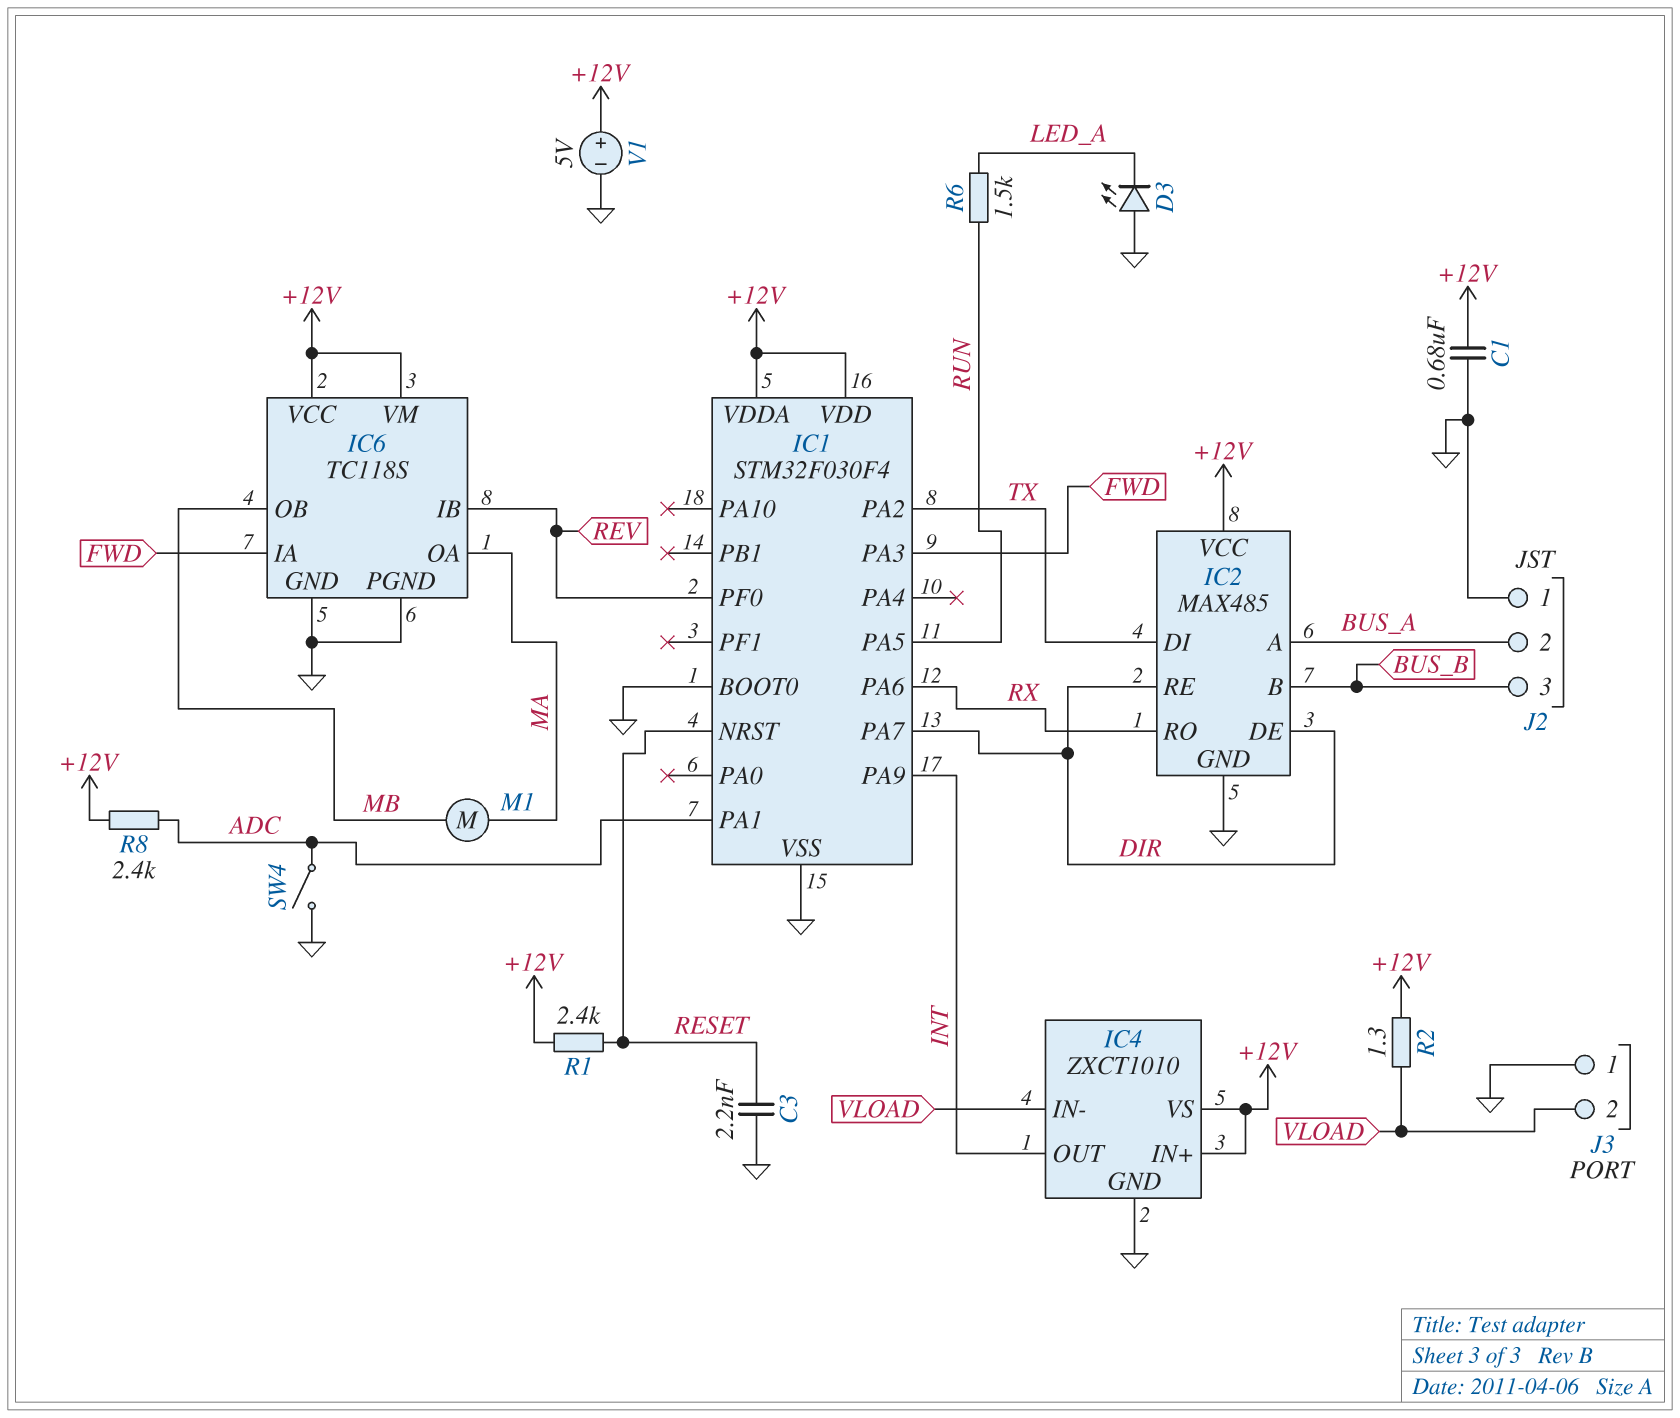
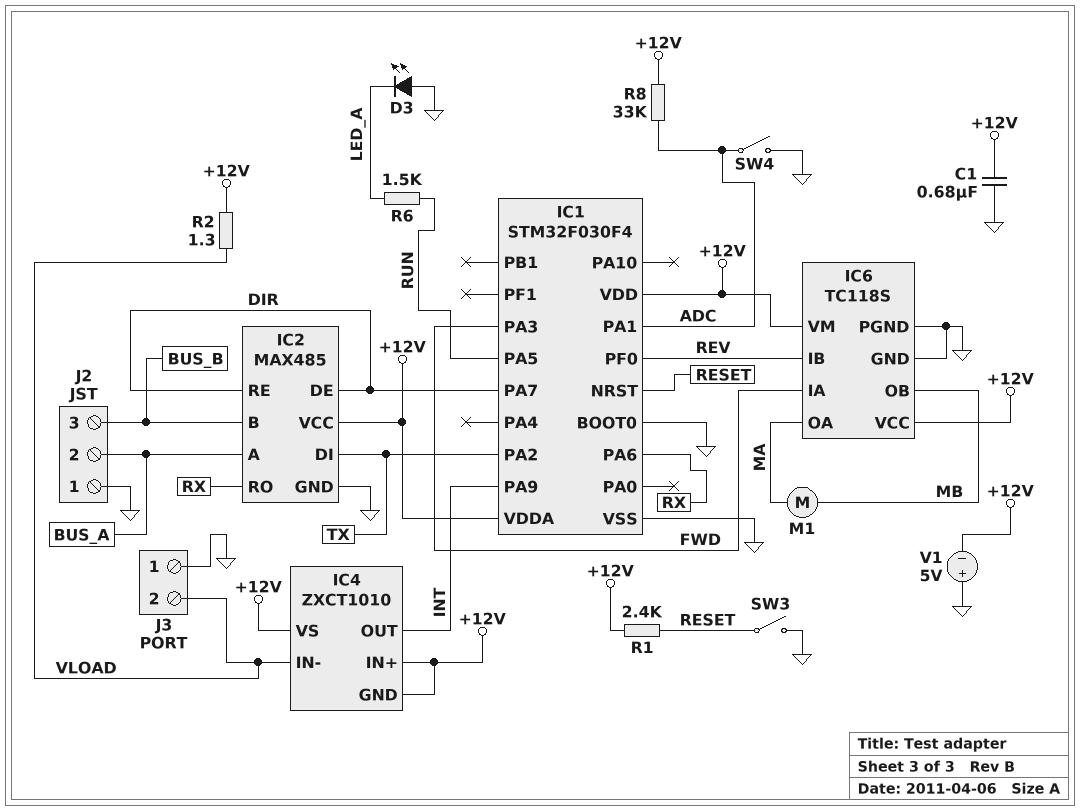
C3: 2.2nF (GND, RESET) -> none
IC4 pin GND: GND -> +12V
R8: 2.4k (+12V, ADC) -> 33k (+12V, ADC)
SW3: none -> switch (GND, RESET)
V1: 5V (plus +12V, minus GND) -> 5V (plus GND, minus +12V)

